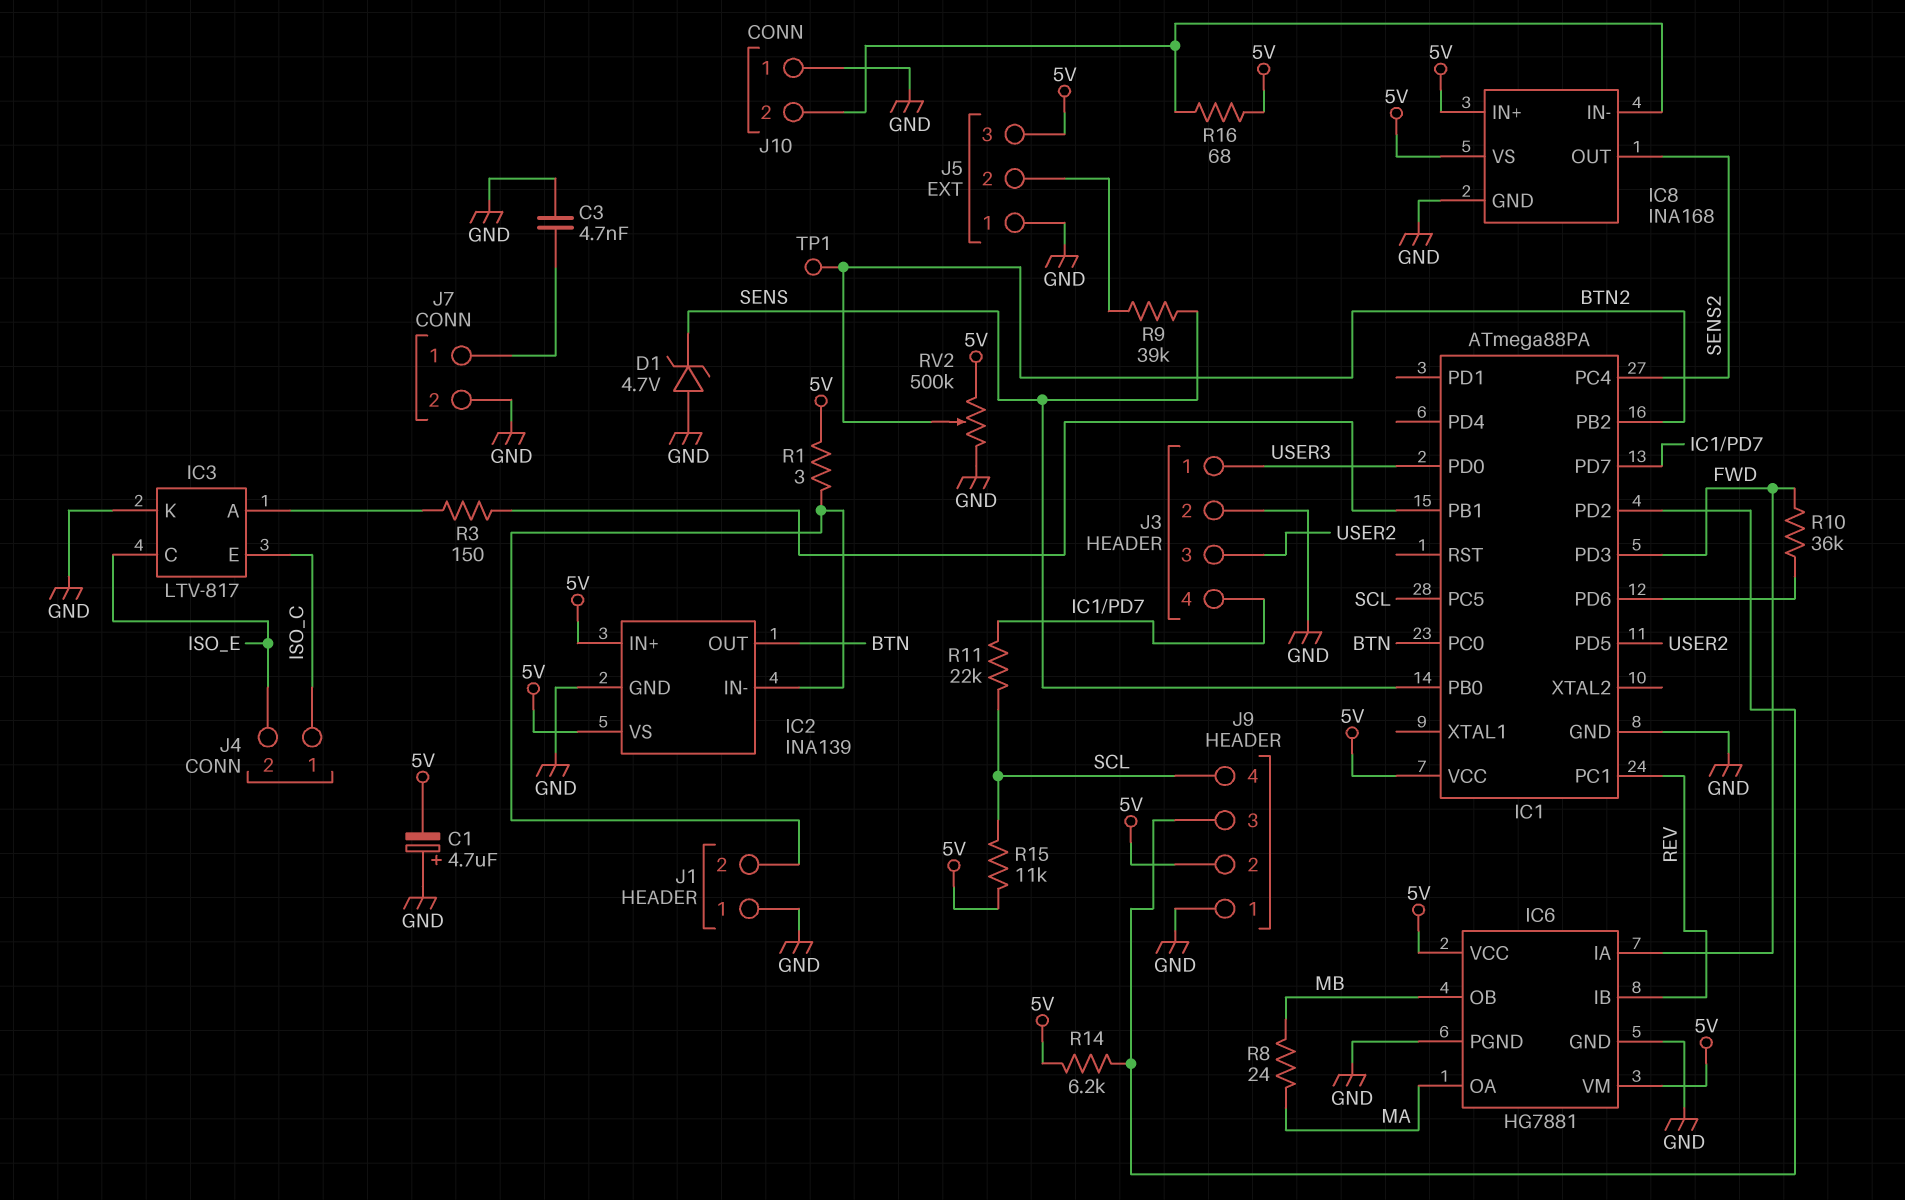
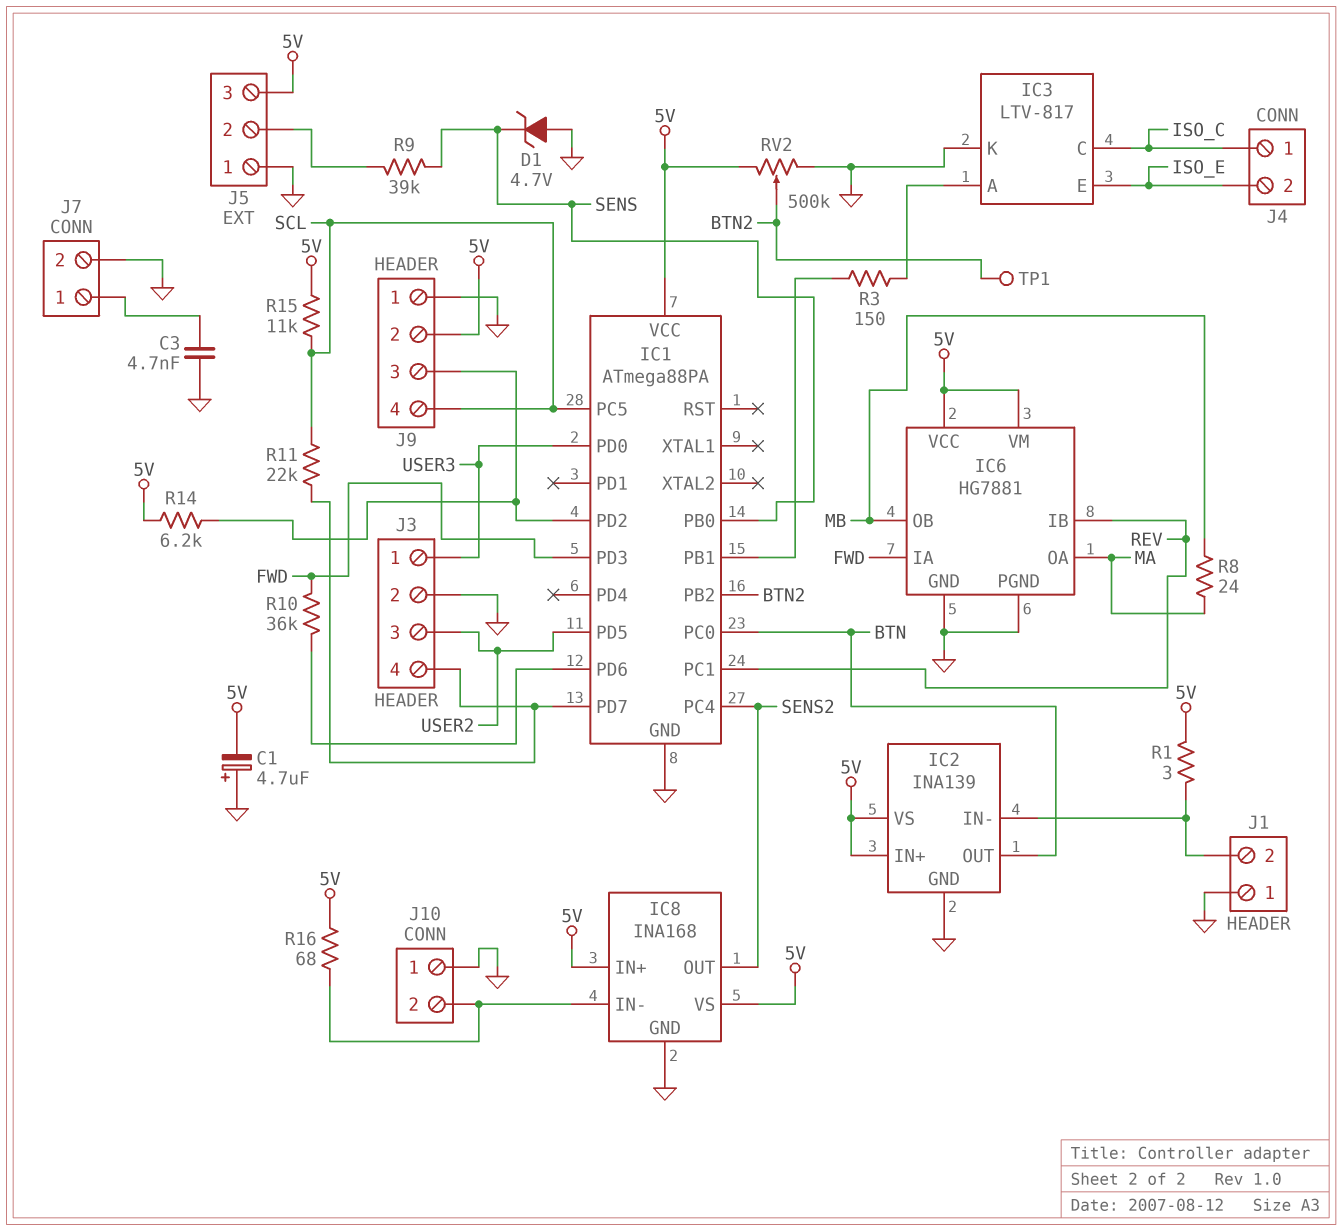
IC3 pin C: ISO_E -> ISO_C
IC3 pin E: ISO_C -> ISO_E

